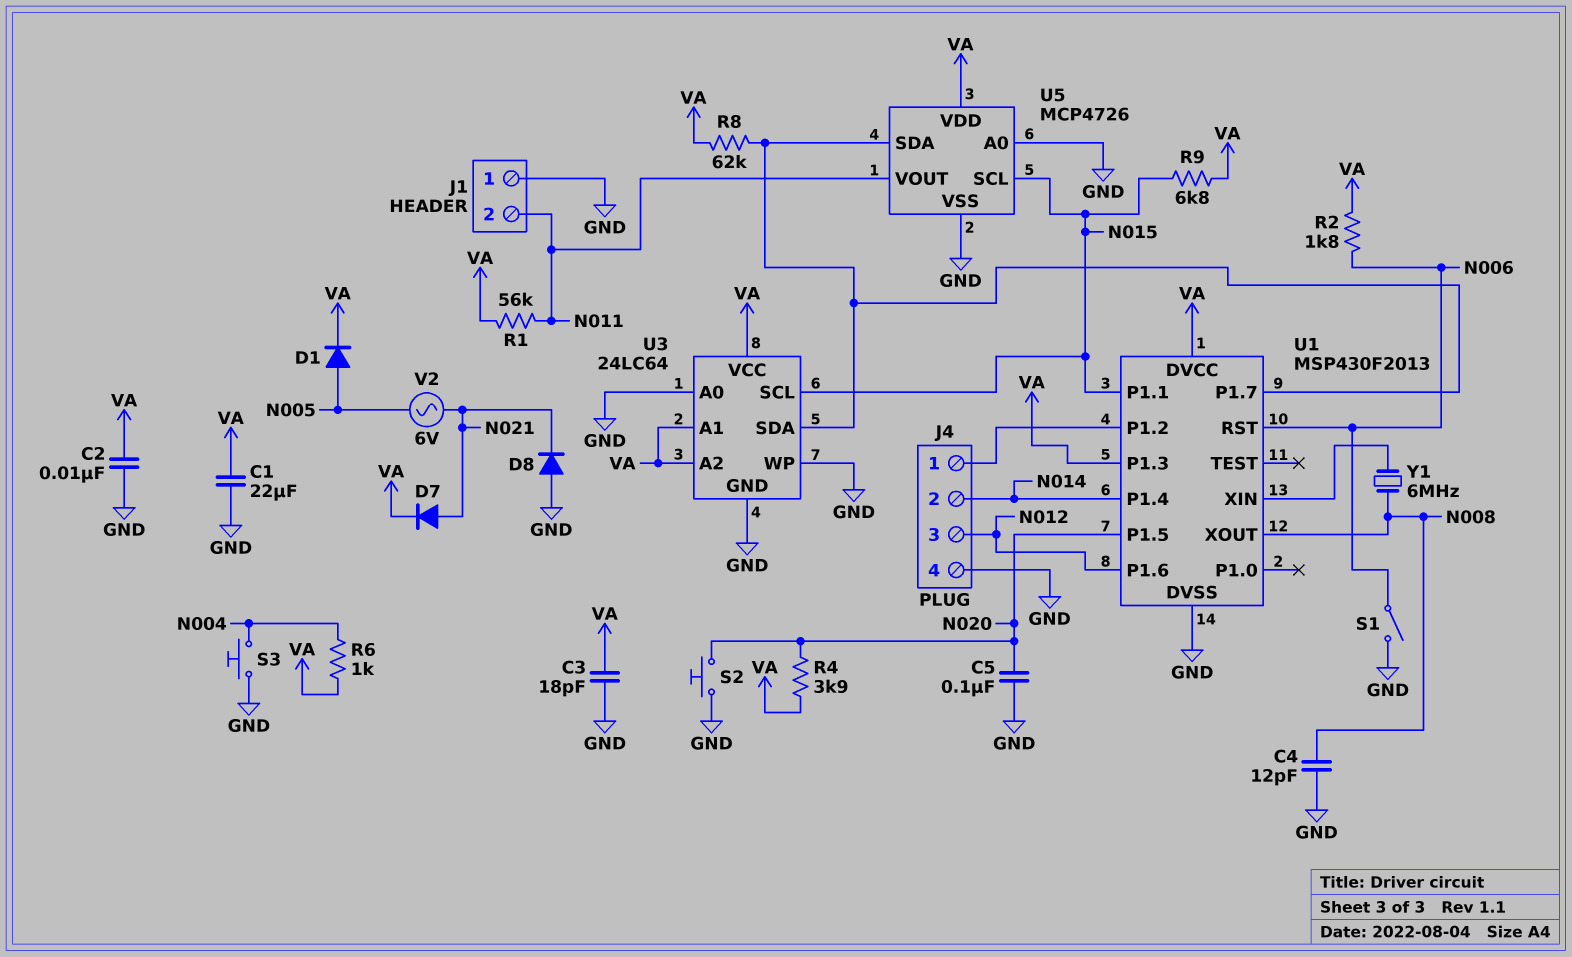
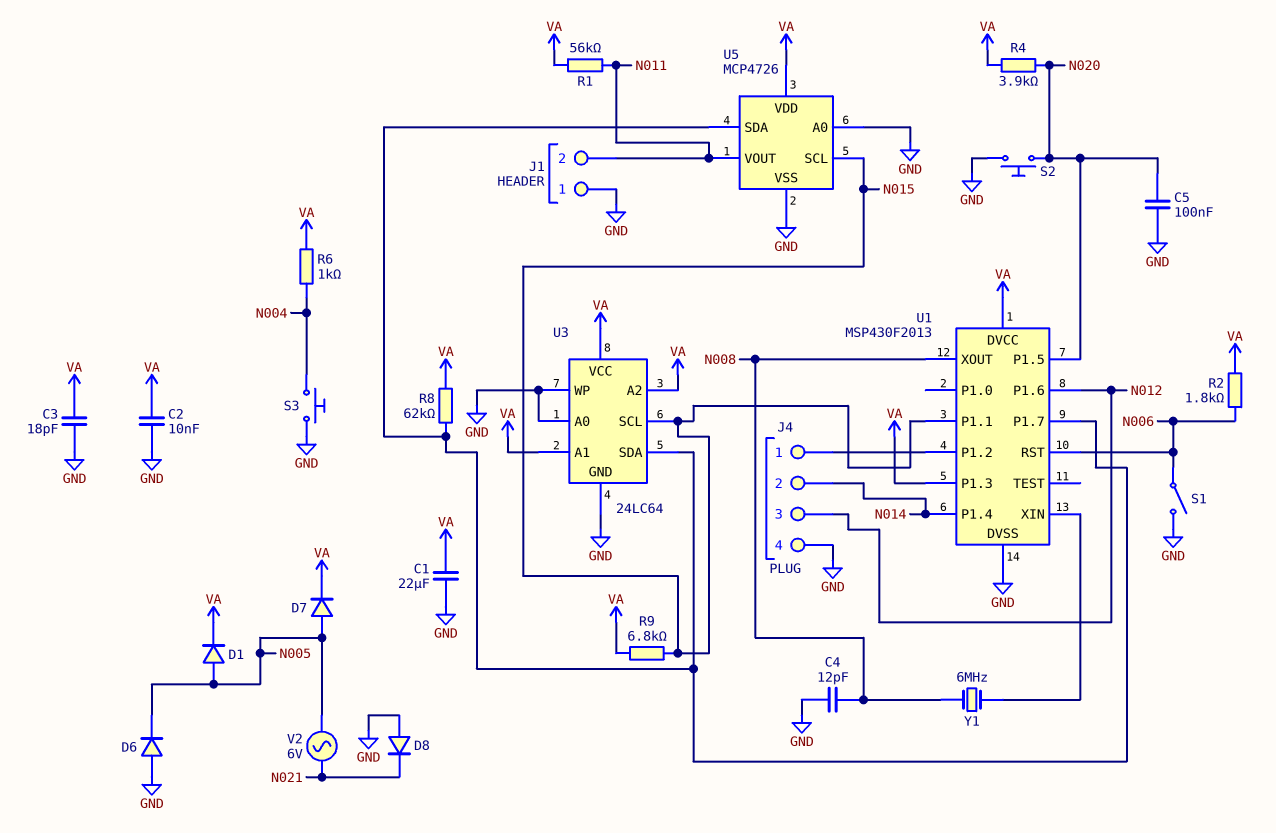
D6: none -> diode (A GND, K N005)
D7: diode (A N021, K VA) -> diode (A N005, K VA)

